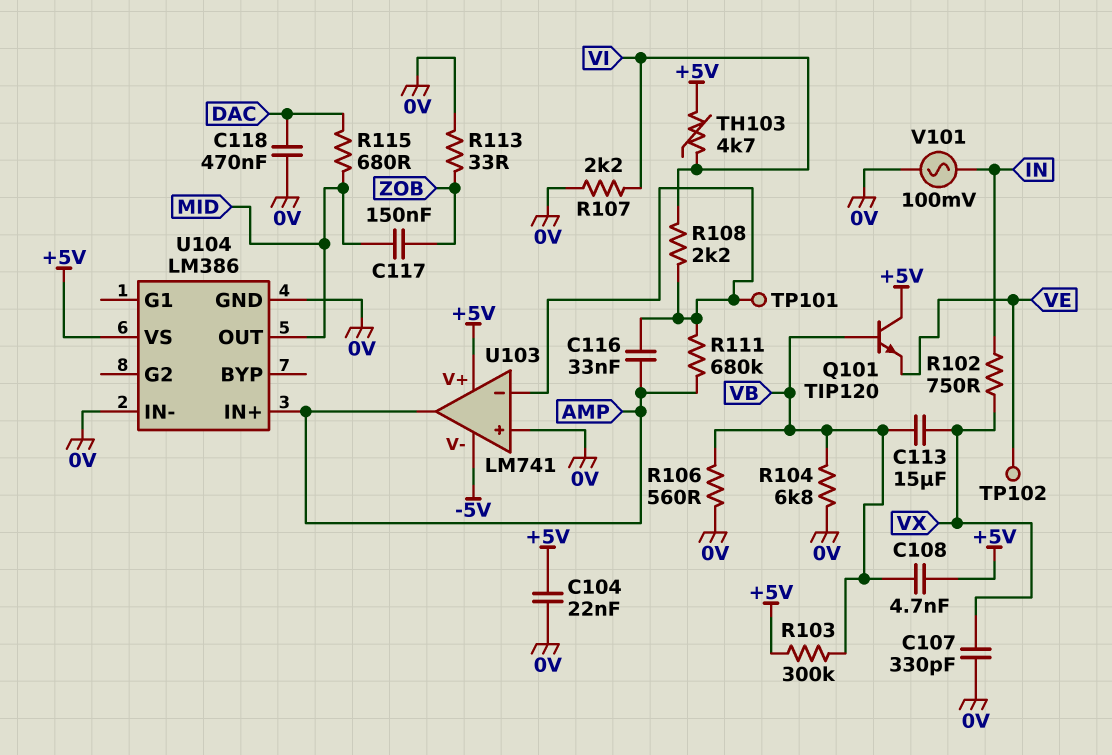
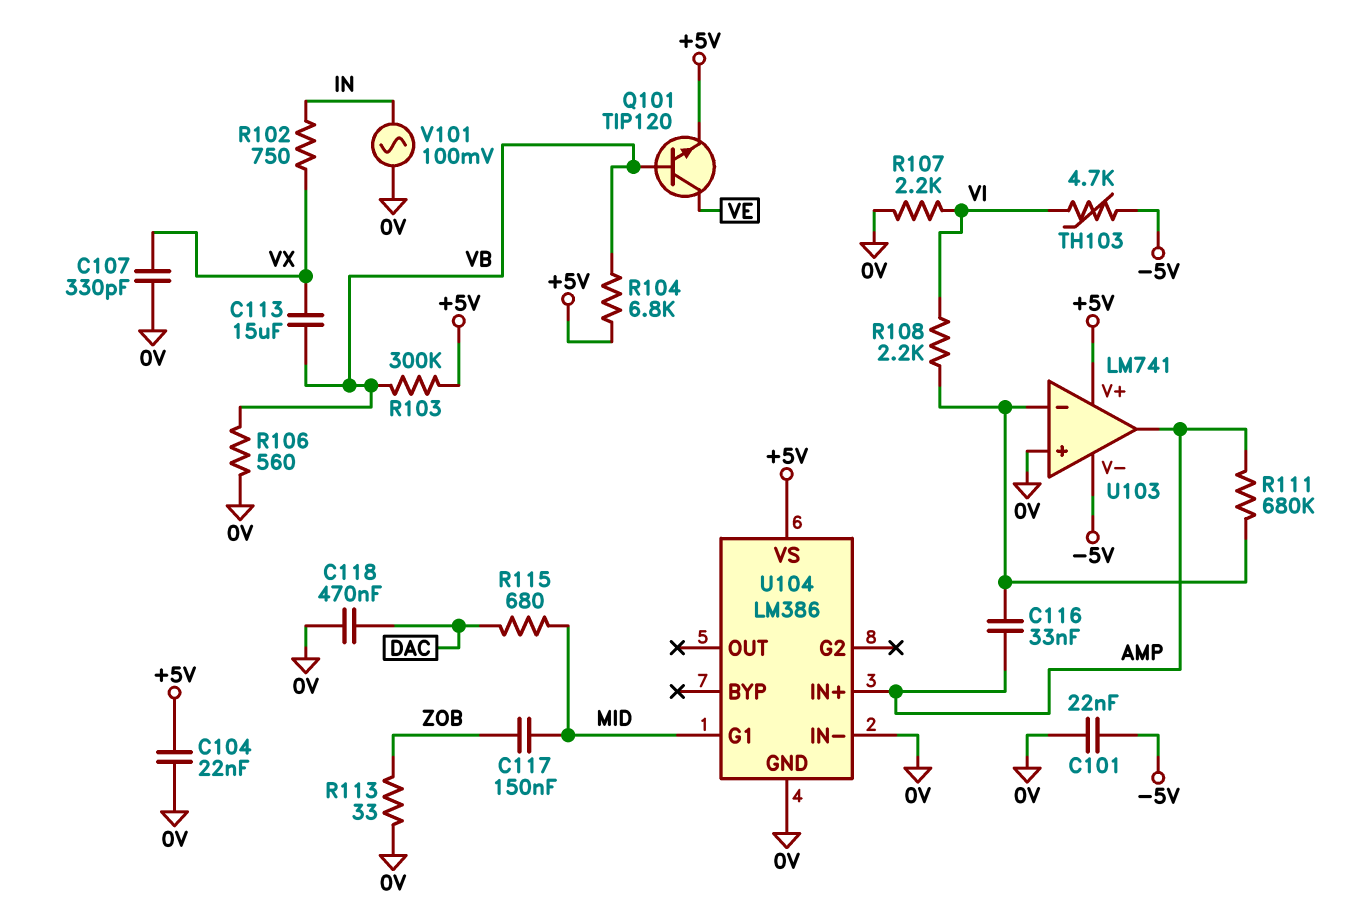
C101: none -> 22nF (-5V, 0V)
C108: 4.7nF (+5V, VB) -> none
Q101: NPN TIP120 (B VB, C +5V, E VE) -> NPN TIP120 (B VB, C VE, E +5V)
R104: 6.8k (0V, VB) -> 6.8k (+5V, VB)
TH103: 4.7k (+5V, VI) -> 4.7k (-5V, VI)
TP101: test point (U103/in-) -> none
TP102: test point (VE) -> none
U104 pin G1: none -> MID
U104 pin OUT: MID -> none

